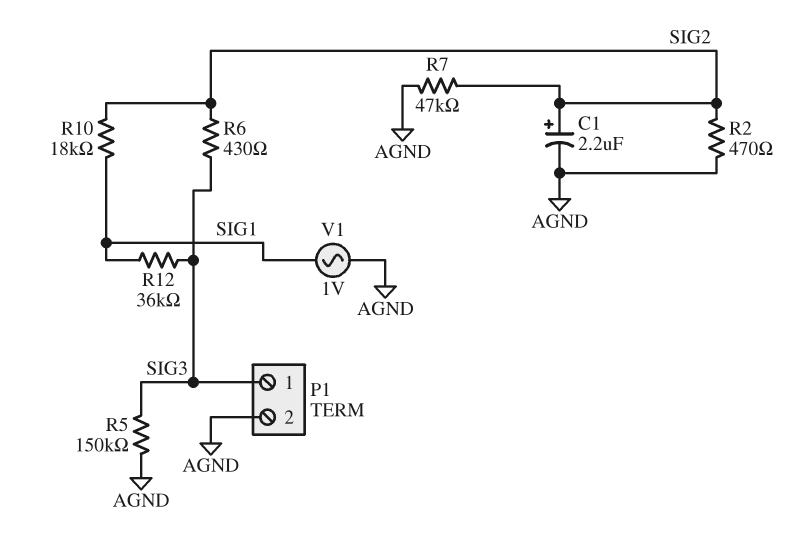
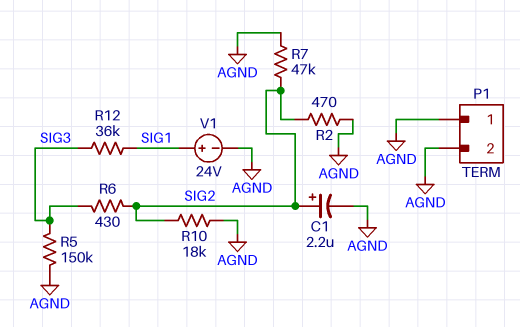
P1 pin 1: SIG3 -> AGND
R10: 18k (SIG1, SIG2) -> 18k (AGND, SIG2)
V1: AC 1V (AGND, SIG1) -> 24V (plus SIG1, minus AGND)

